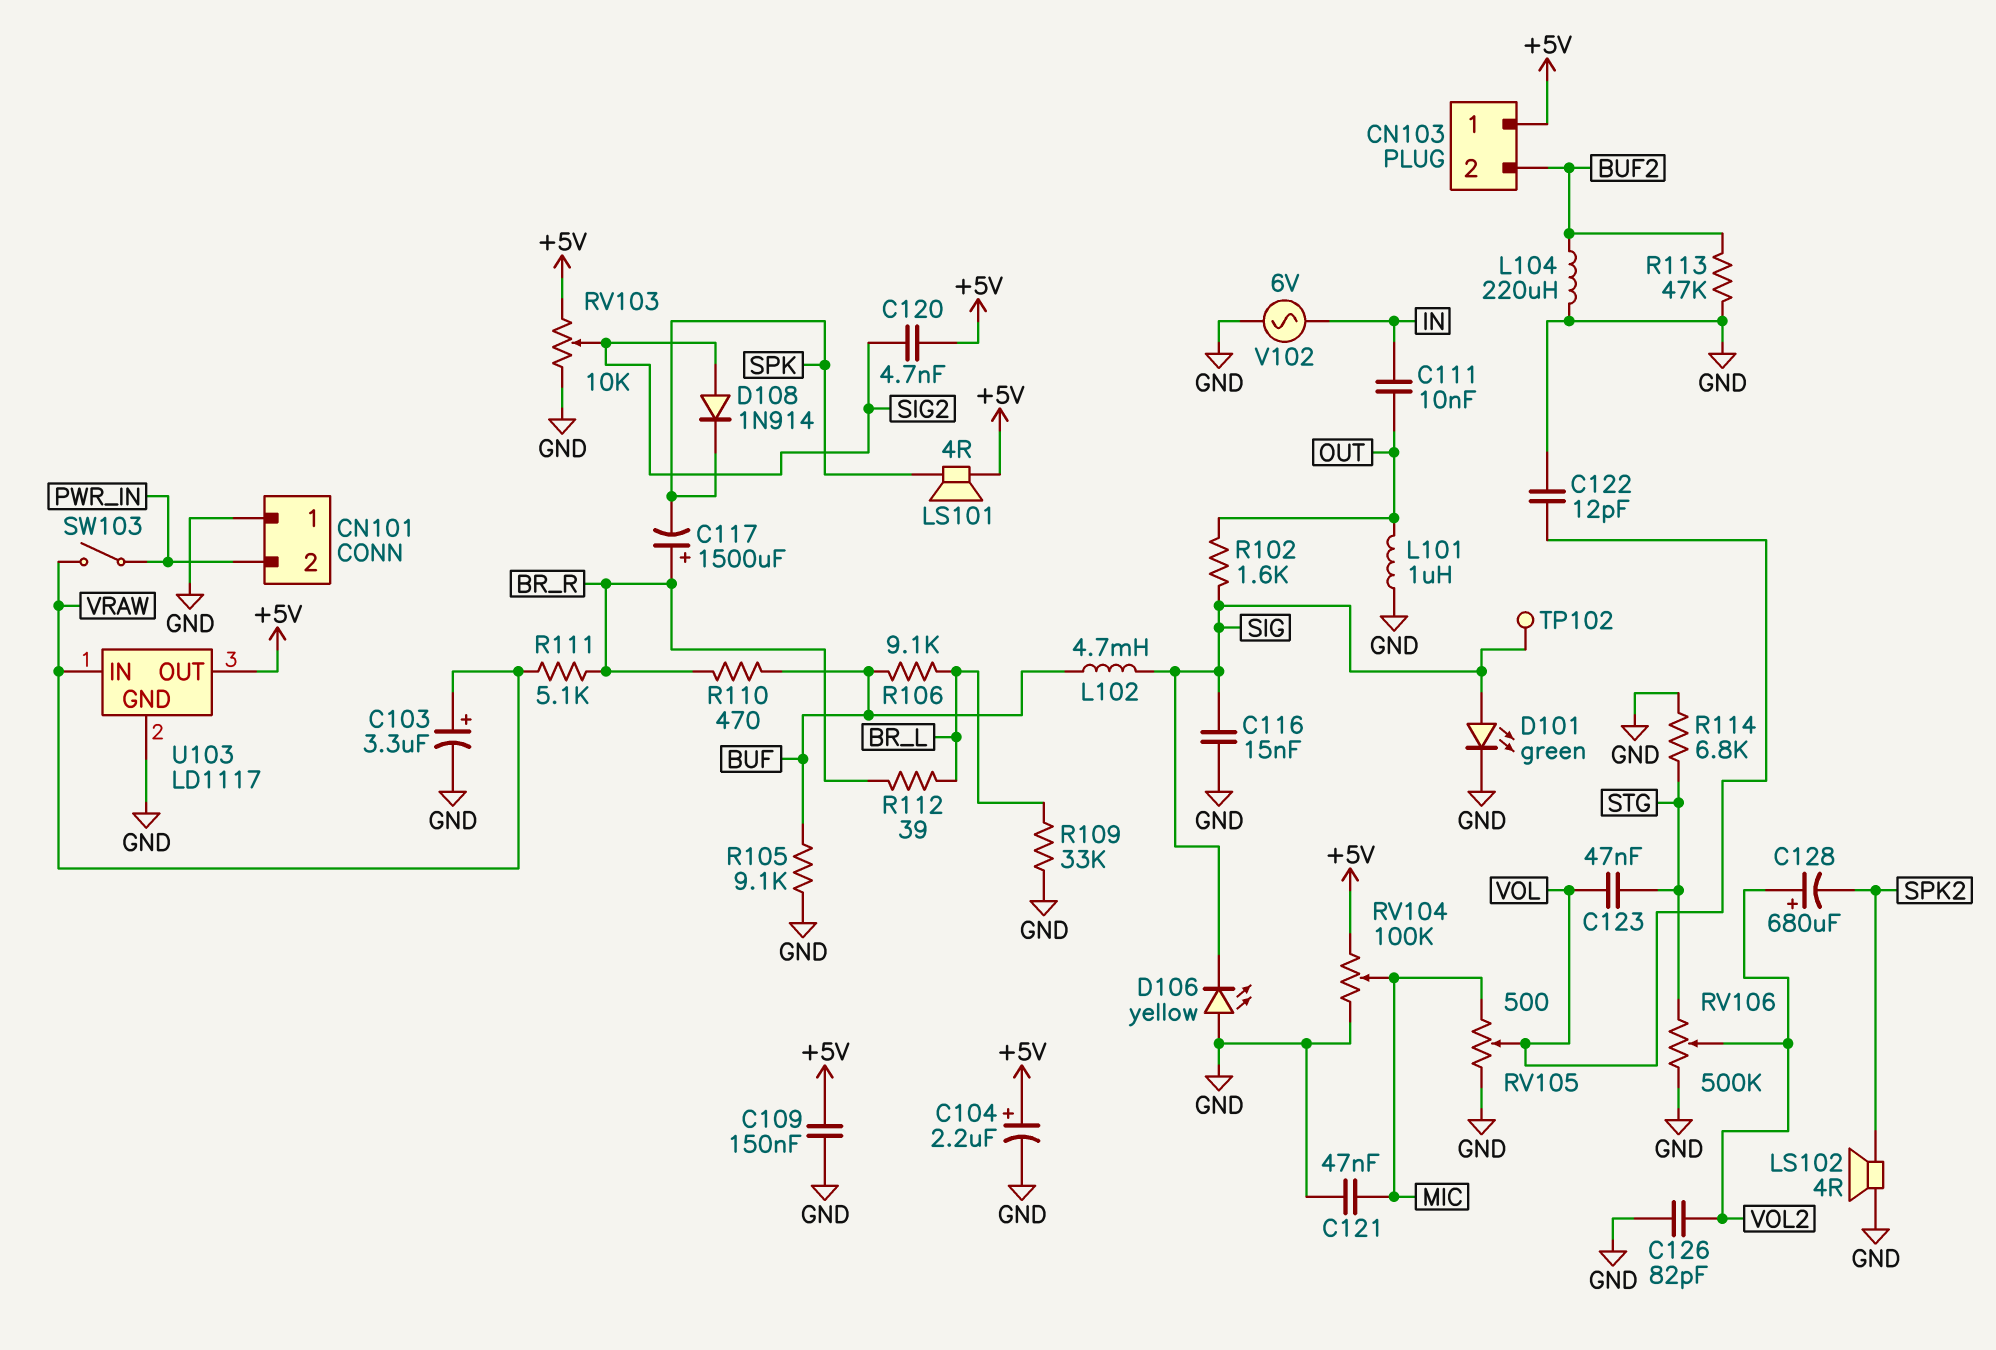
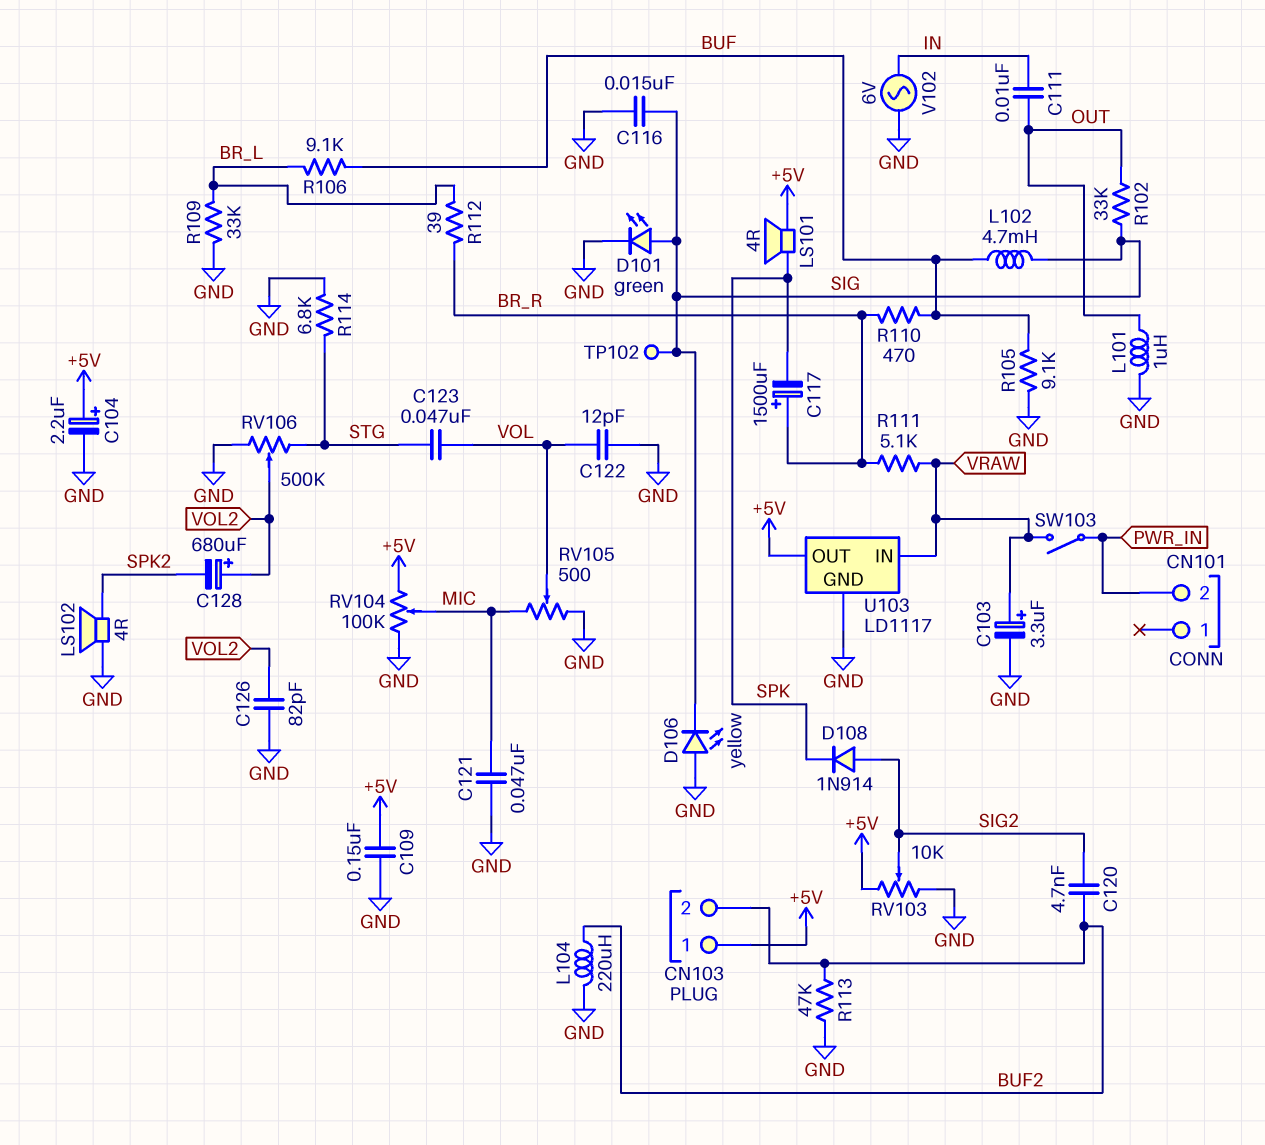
C120: 4.7nF (+5V, SIG2) -> 4.7nF (BUF2, SIG2)
CN101 pin 1: GND -> none
R102: 1.6k (OUT, SIG) -> 33k (OUT, SIG)

